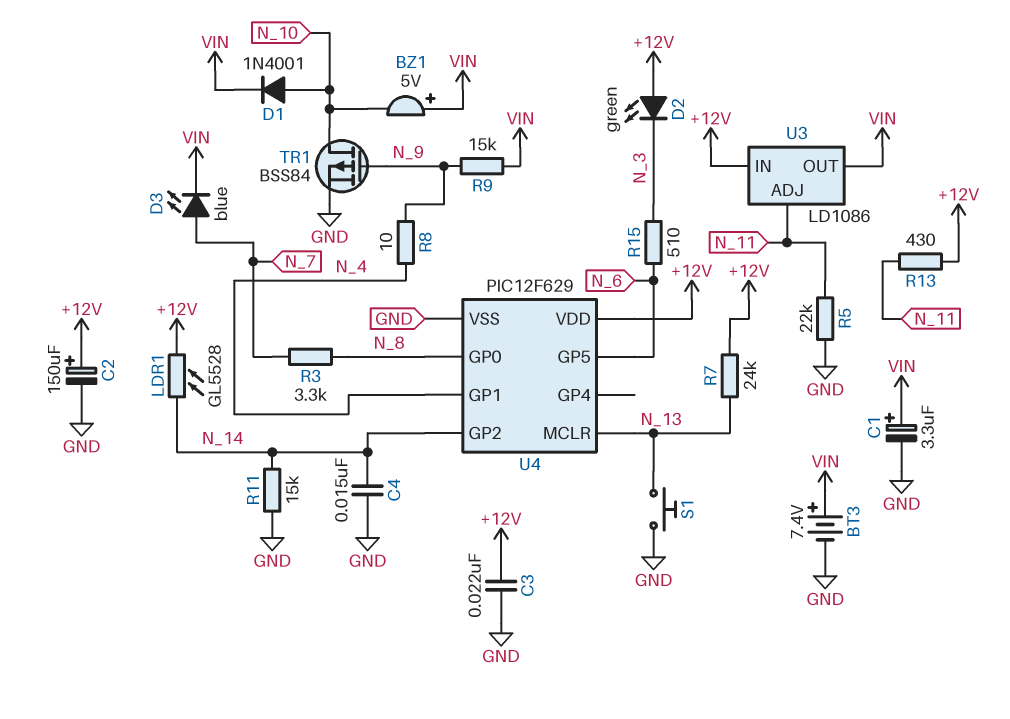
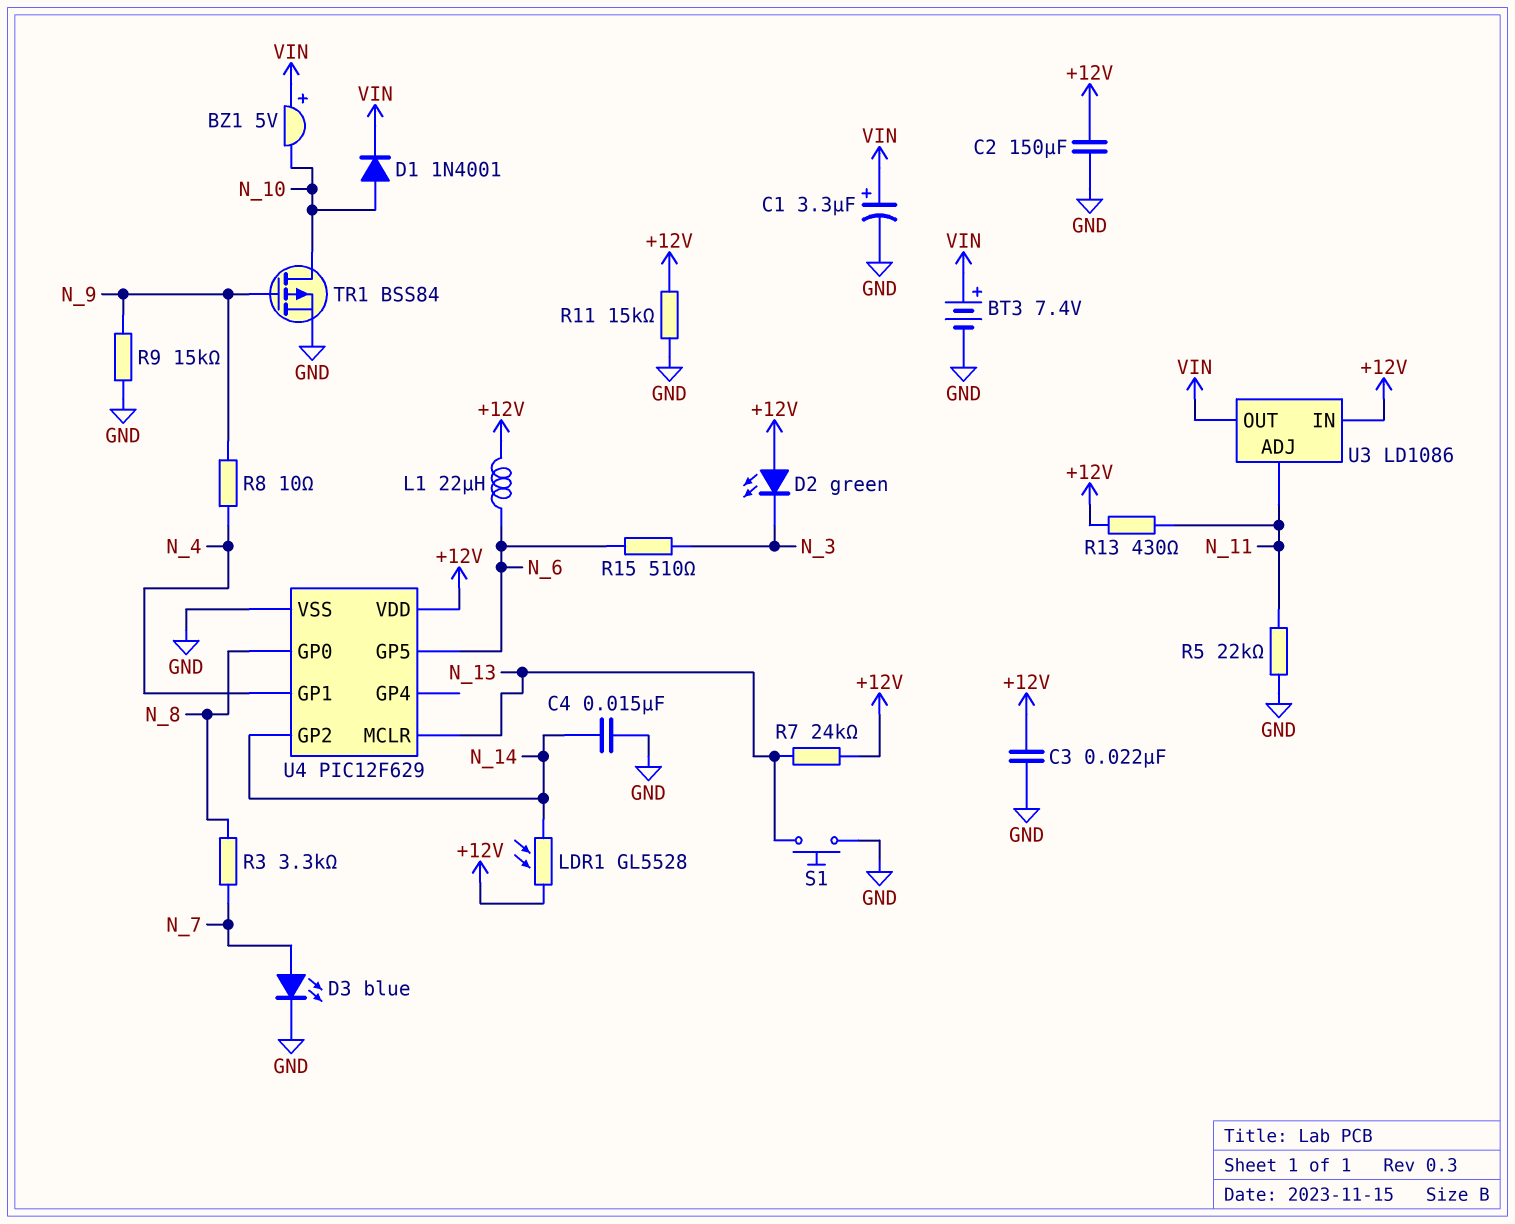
C2: 150uF (plus +12V, minus GND) -> 150uF (+12V, GND)
D3: LED blue (A N_7, K VIN) -> LED blue (A N_7, K GND)
L1: none -> 22uH (+12V, N_6)
R9: 15k (N_9, VIN) -> 15k (GND, N_9)
R11: 15k (GND, N_14) -> 15k (+12V, GND)

